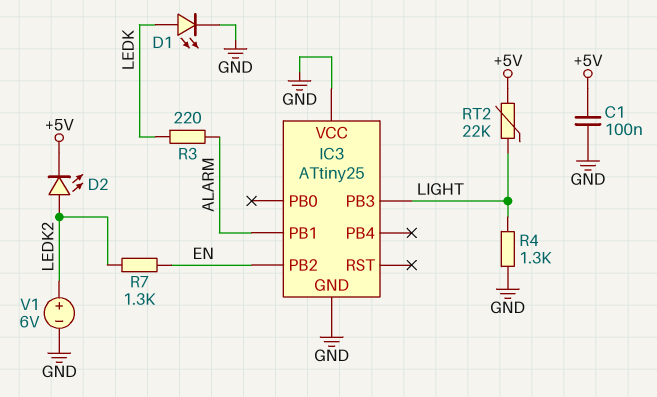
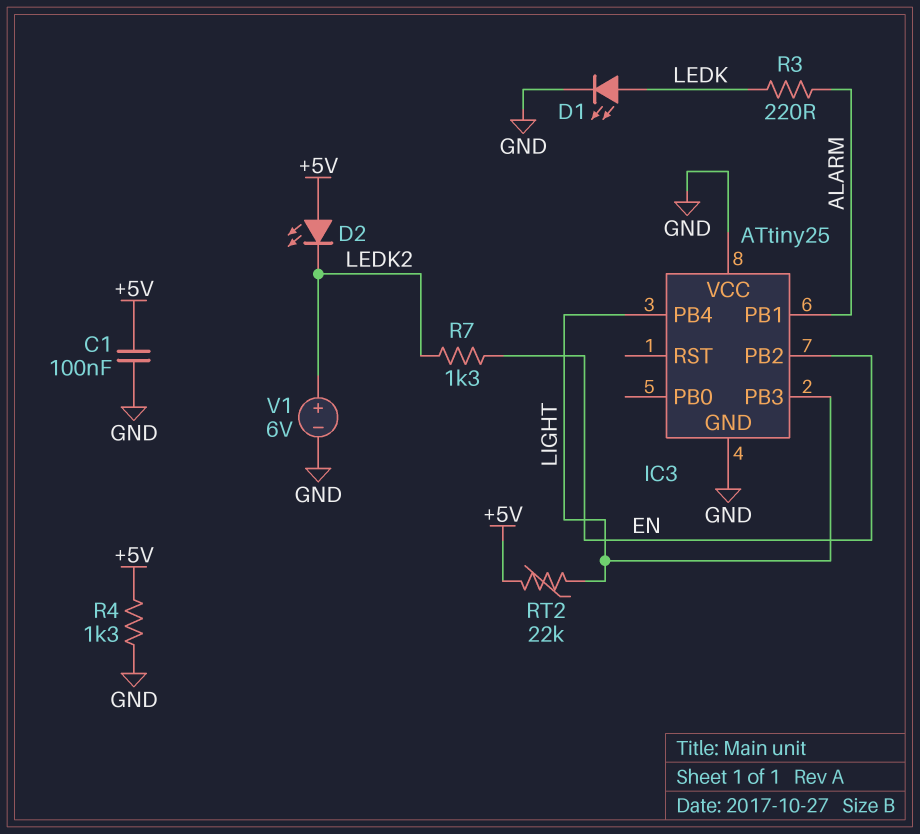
D2: LED (A LEDK2, K +5V) -> LED (A +5V, K LEDK2)
IC3 pin PB4: none -> LIGHT
R4: 1.3k (GND, LIGHT) -> 1.3k (+5V, GND)

